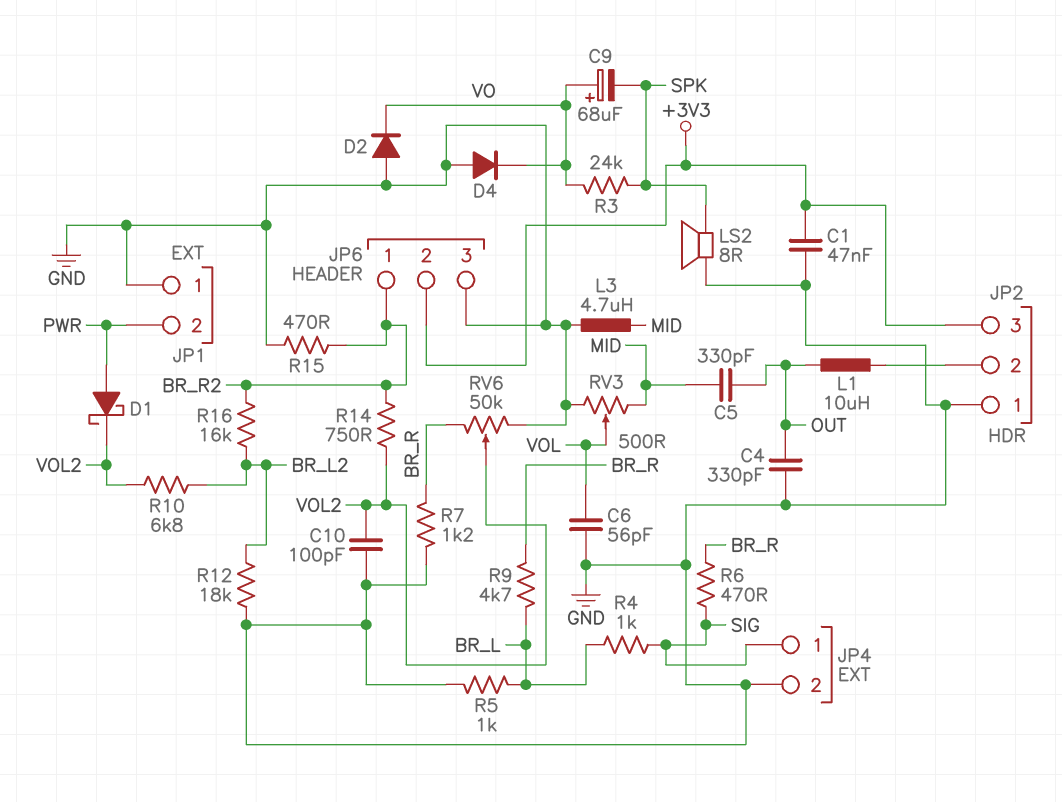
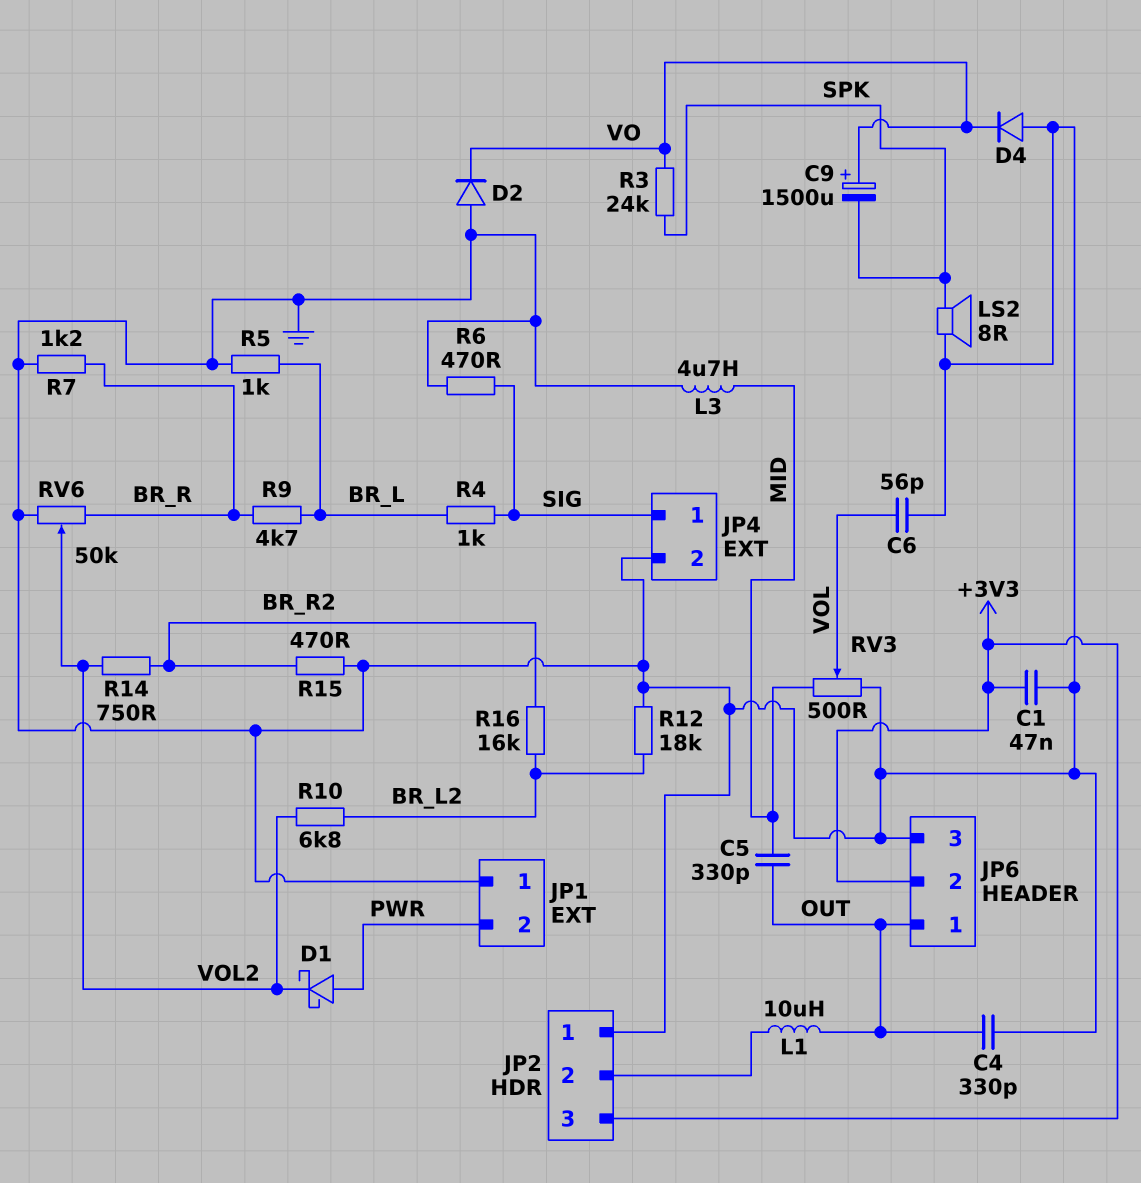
C9: 68uF (plus VO, minus SPK) -> 1500uF (plus VO, minus SPK)
C10: 100pF (GND, VOL2) -> none
JP6 pin 1: BR_R2 -> OUT
R6: 470 (BR_R, SIG) -> 470 (GND, SIG)

